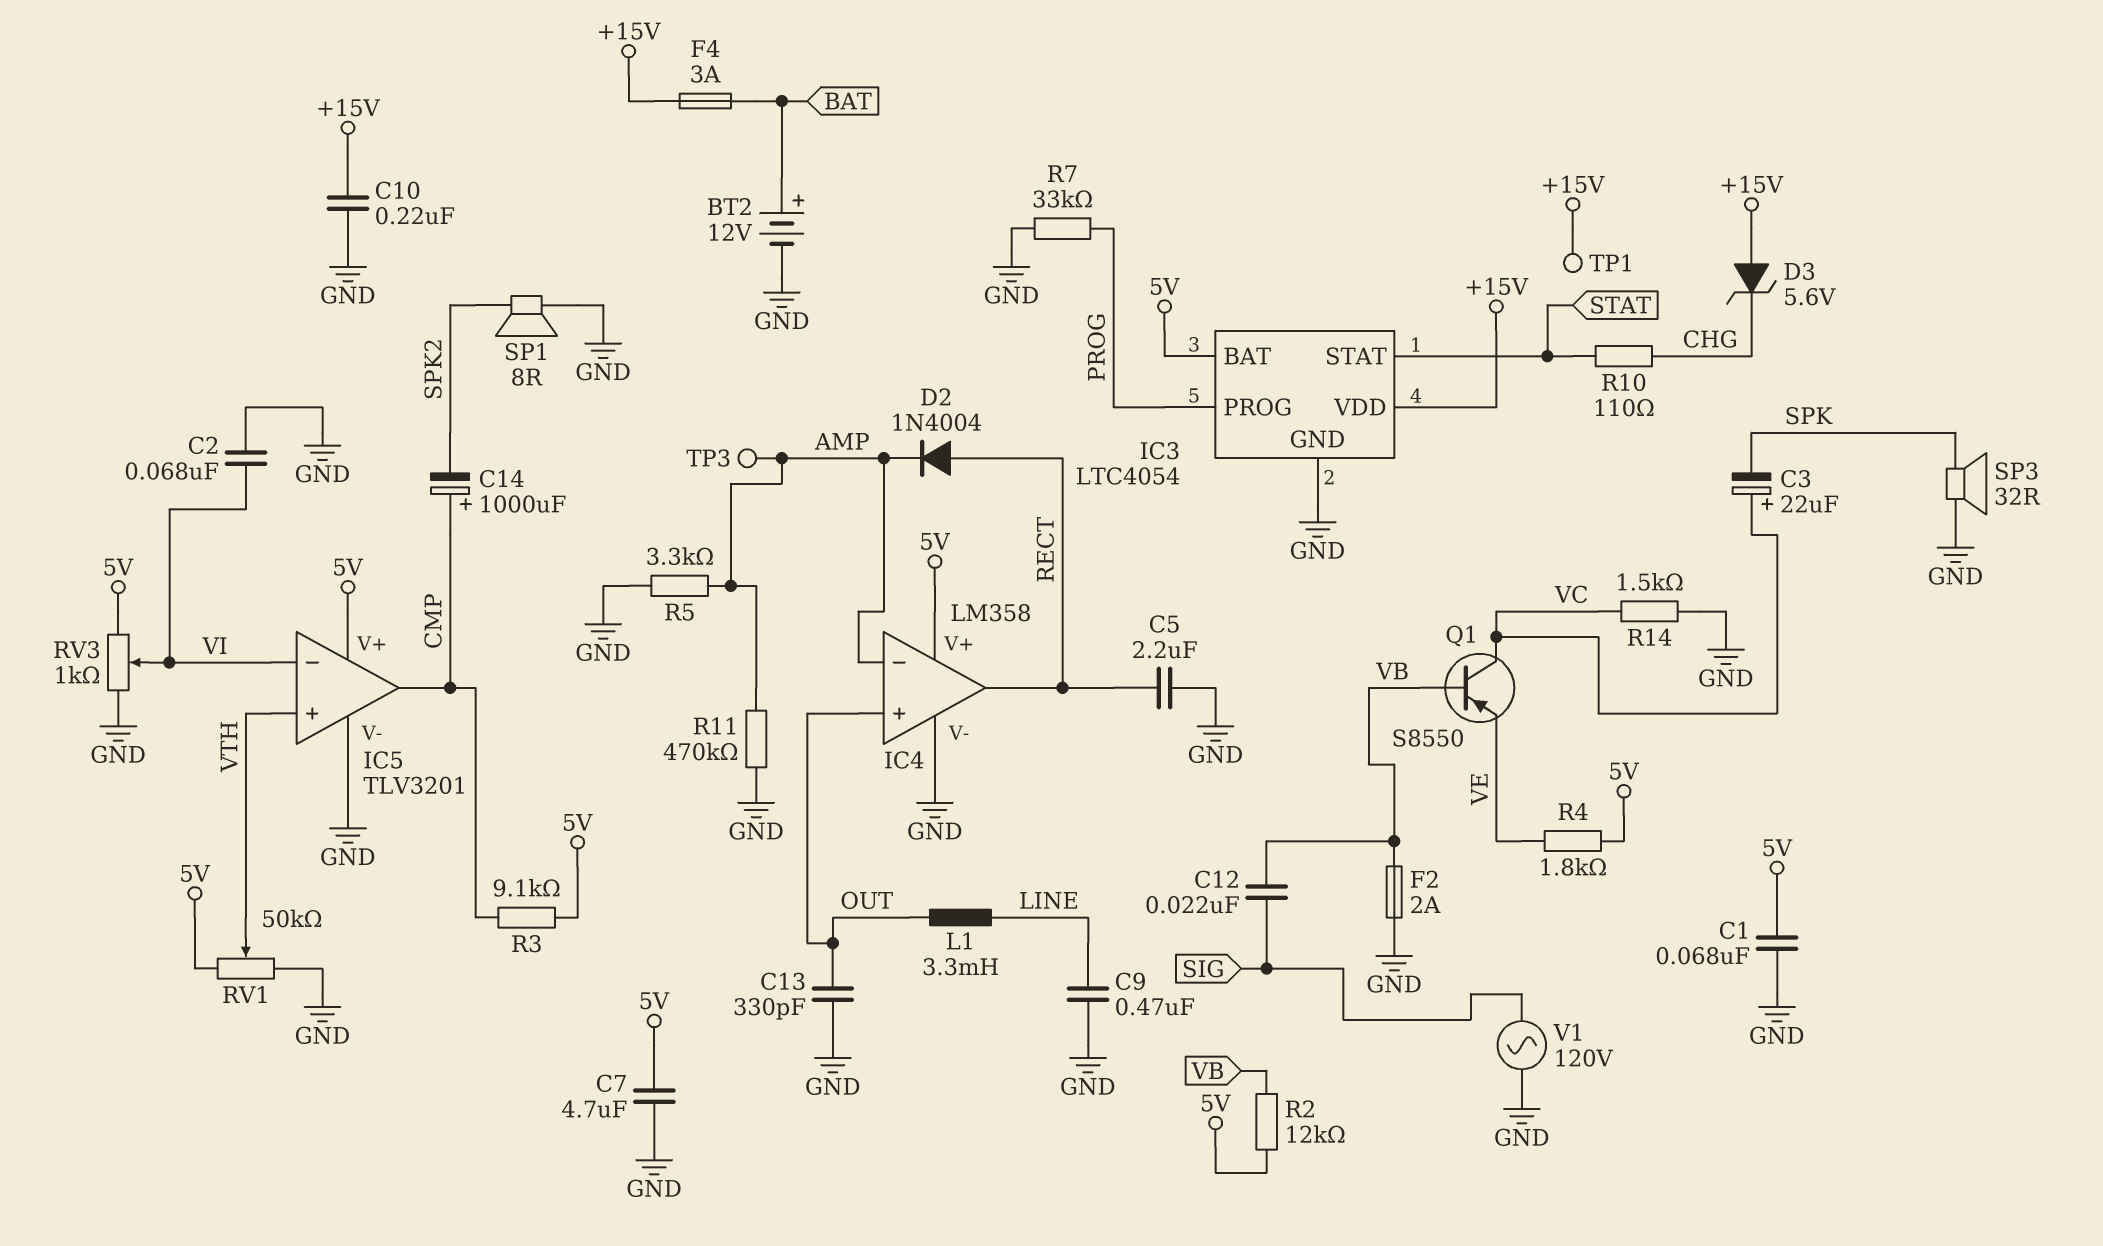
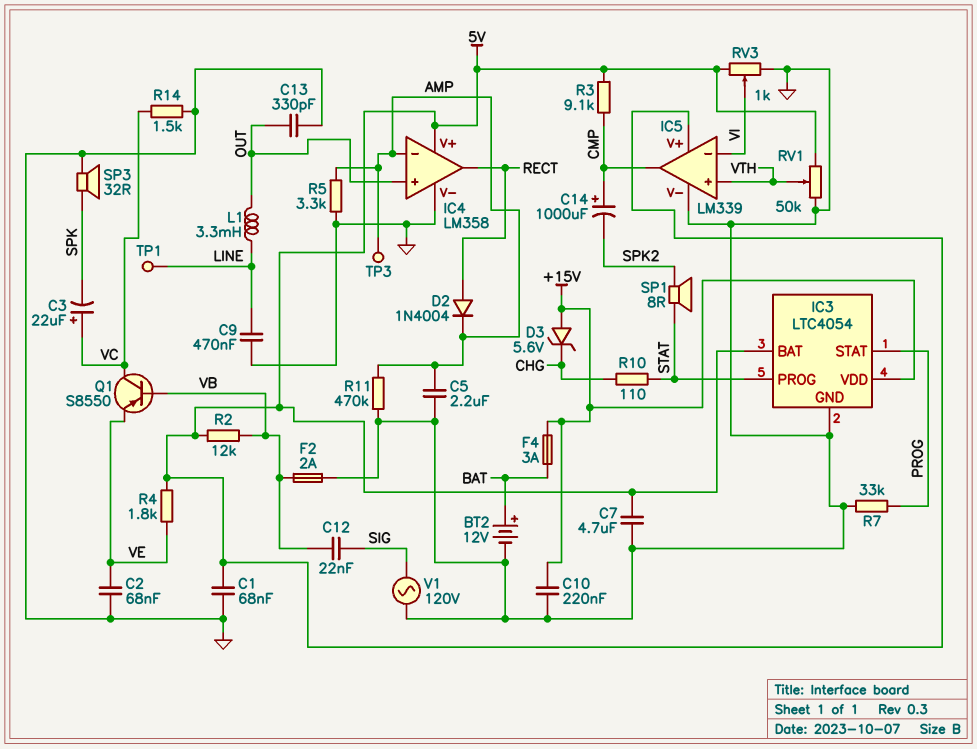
C2: 68nF (GND, VI) -> 68nF (GND, VE)
C5: 2.2uF (GND, RECT) -> 2.2uF (AMP, GND)
IC3 pin PROG: PROG -> STAT
IC3 pin STAT: STAT -> PROG
IC5: TLV3201 -> LM339
SP1: speaker 8R (GND, SPK2) -> speaker 8R (SPK2, STAT)
TP1: test point (+15V) -> test point (LINE)

